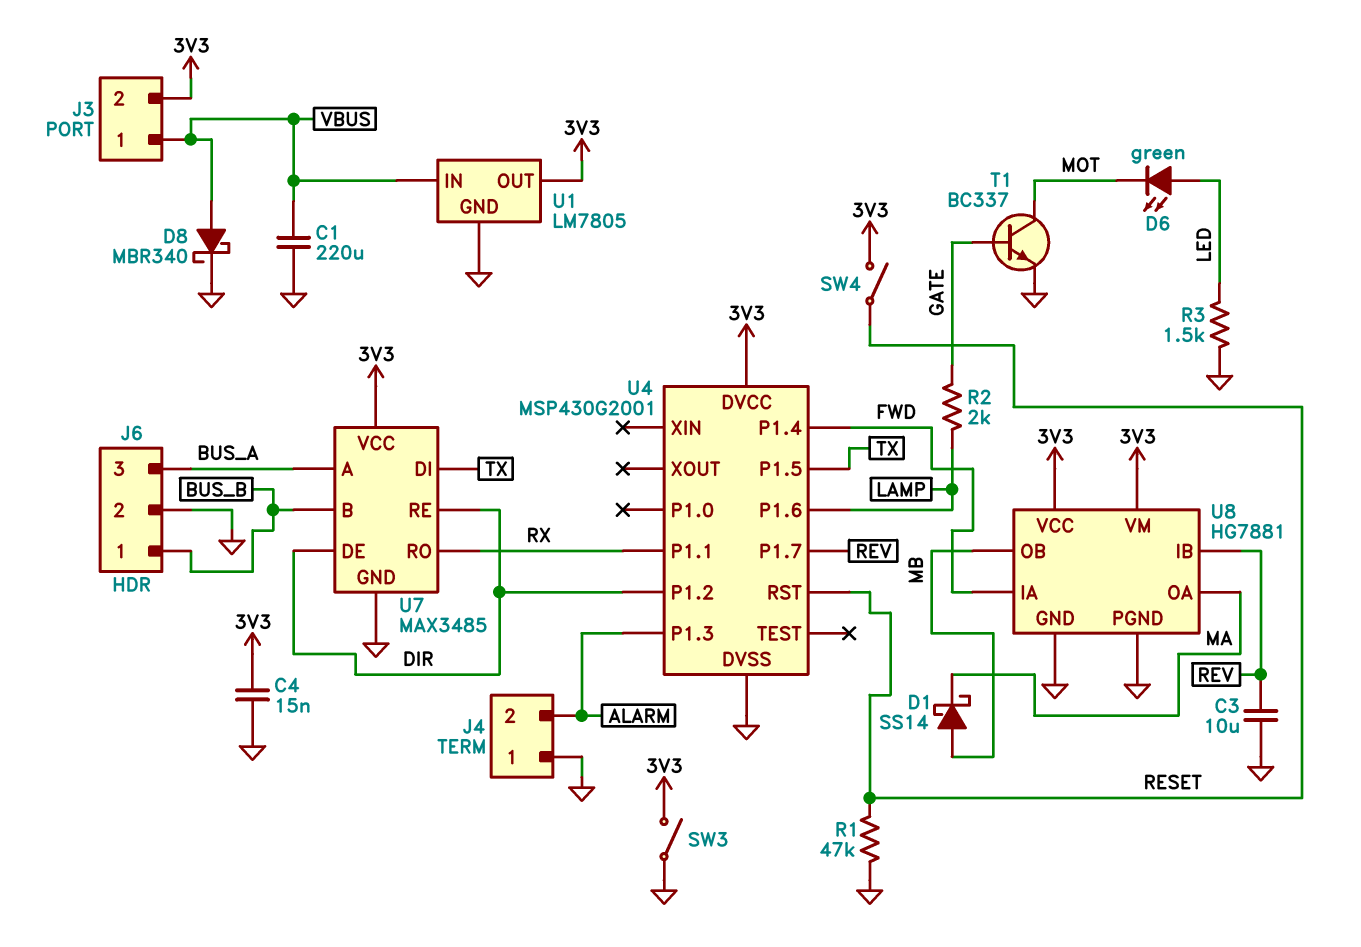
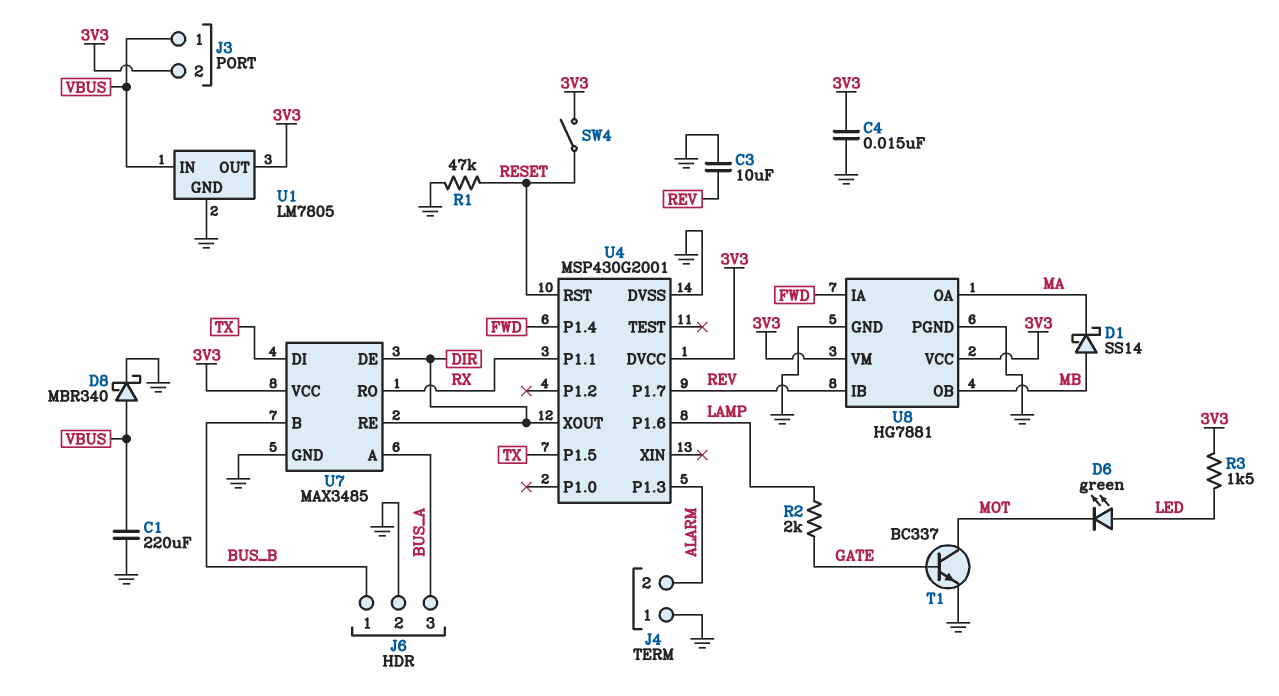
R3: 1.5k (GND, LED) -> 1.5k (3V3, LED)
SW3: switch (3V3, GND) -> none
U4 pin P1.2: DIR -> none
U4 pin XOUT: none -> DIR

